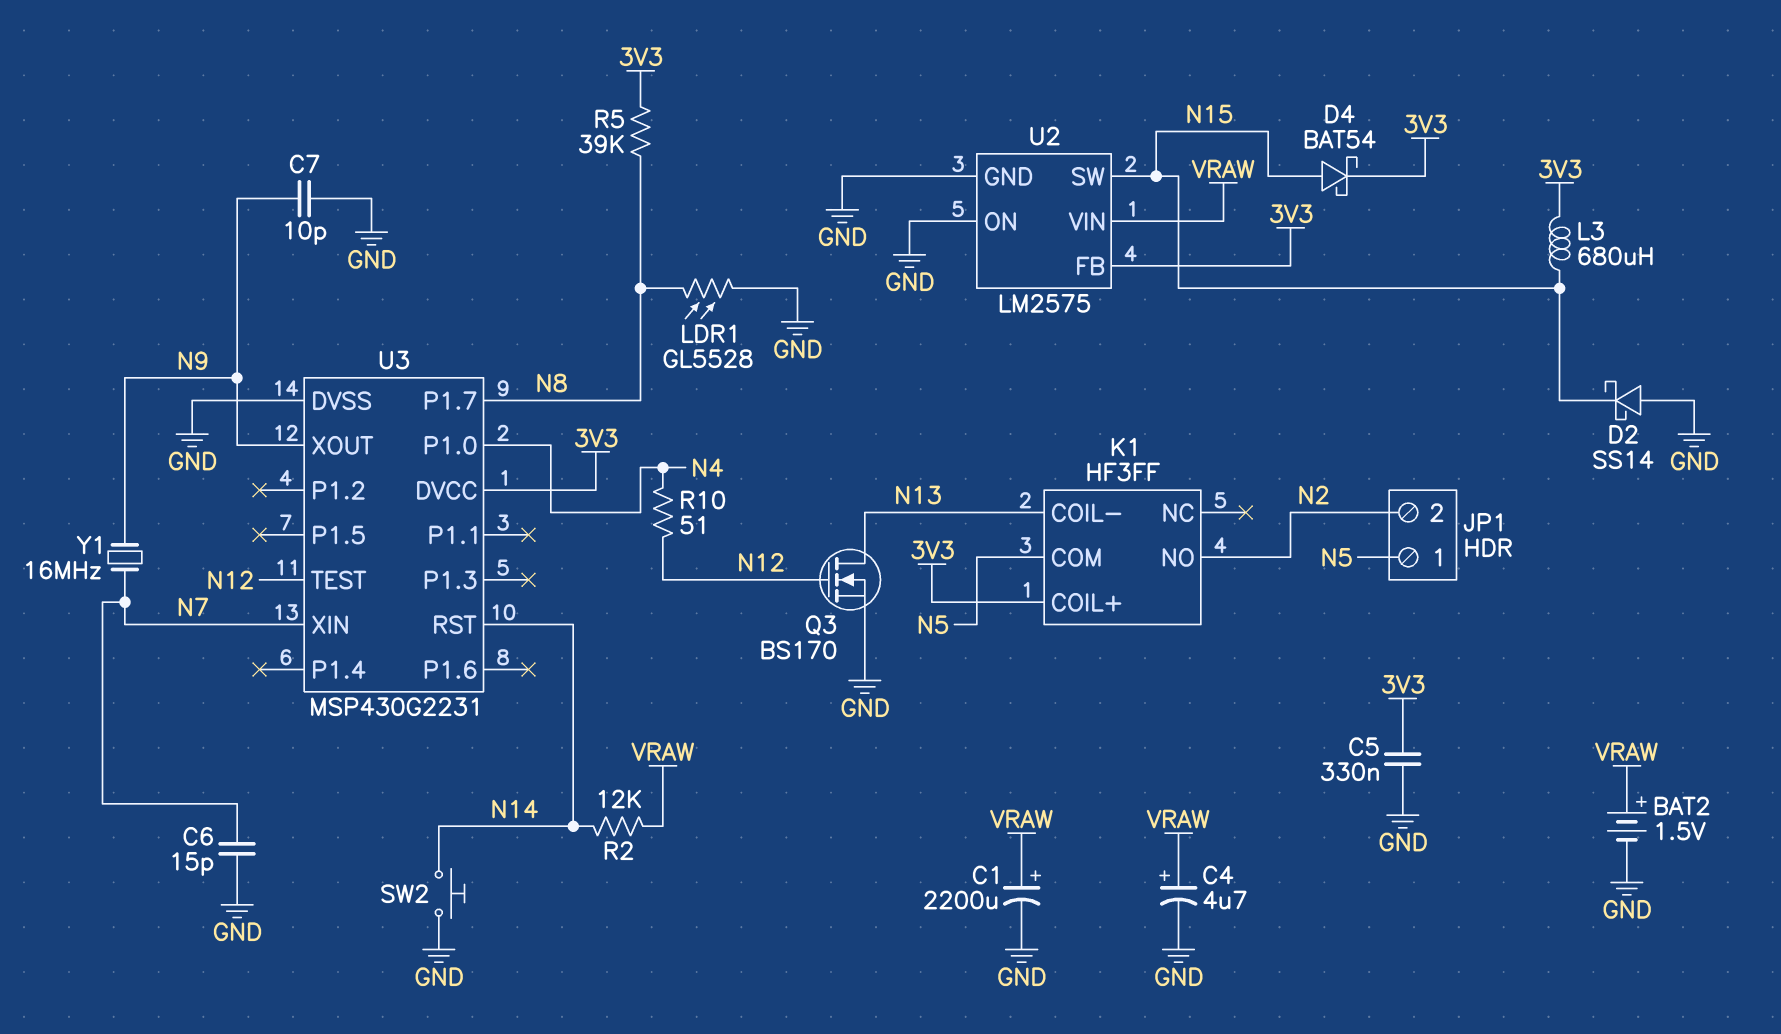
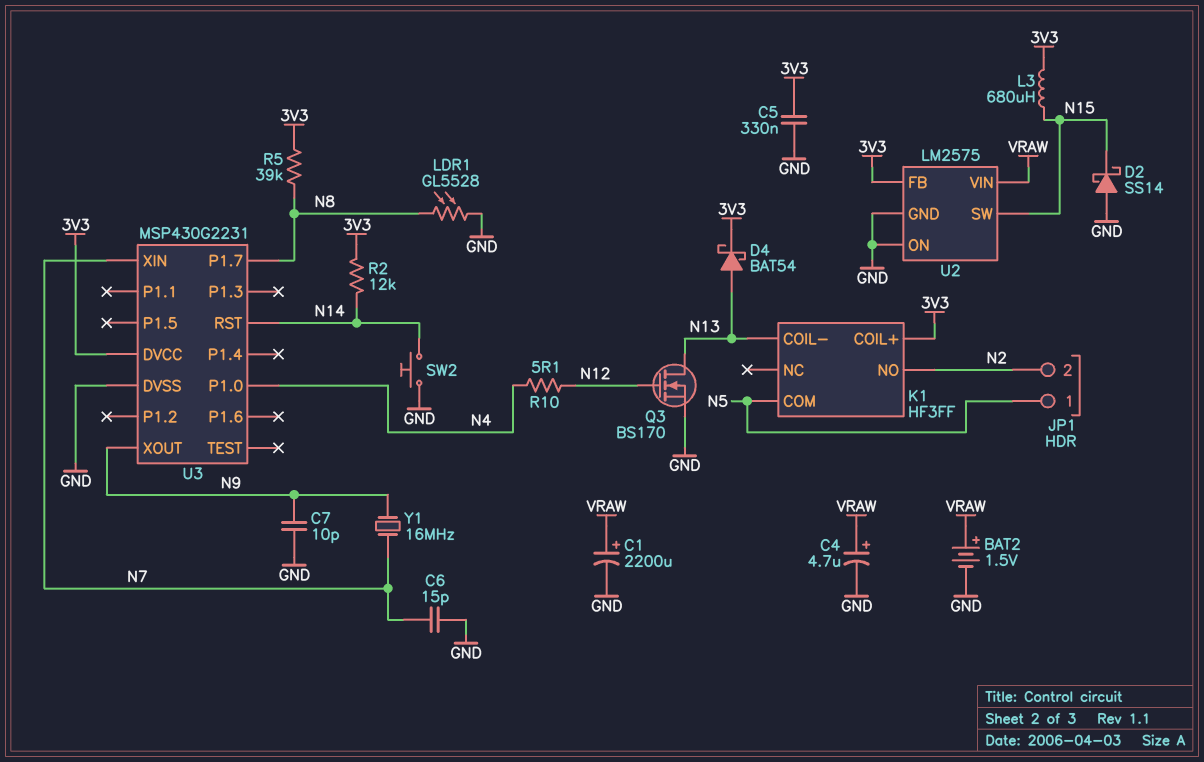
D4: schottky BAT54 (A N15, K 3V3) -> schottky BAT54 (A N13, K 3V3)
R2: 12k (N14, VRAW) -> 12k (3V3, N14)
R10: 51 (N4, N12) -> 5.1 (N4, N12)
U3 pin TEST: N12 -> none

